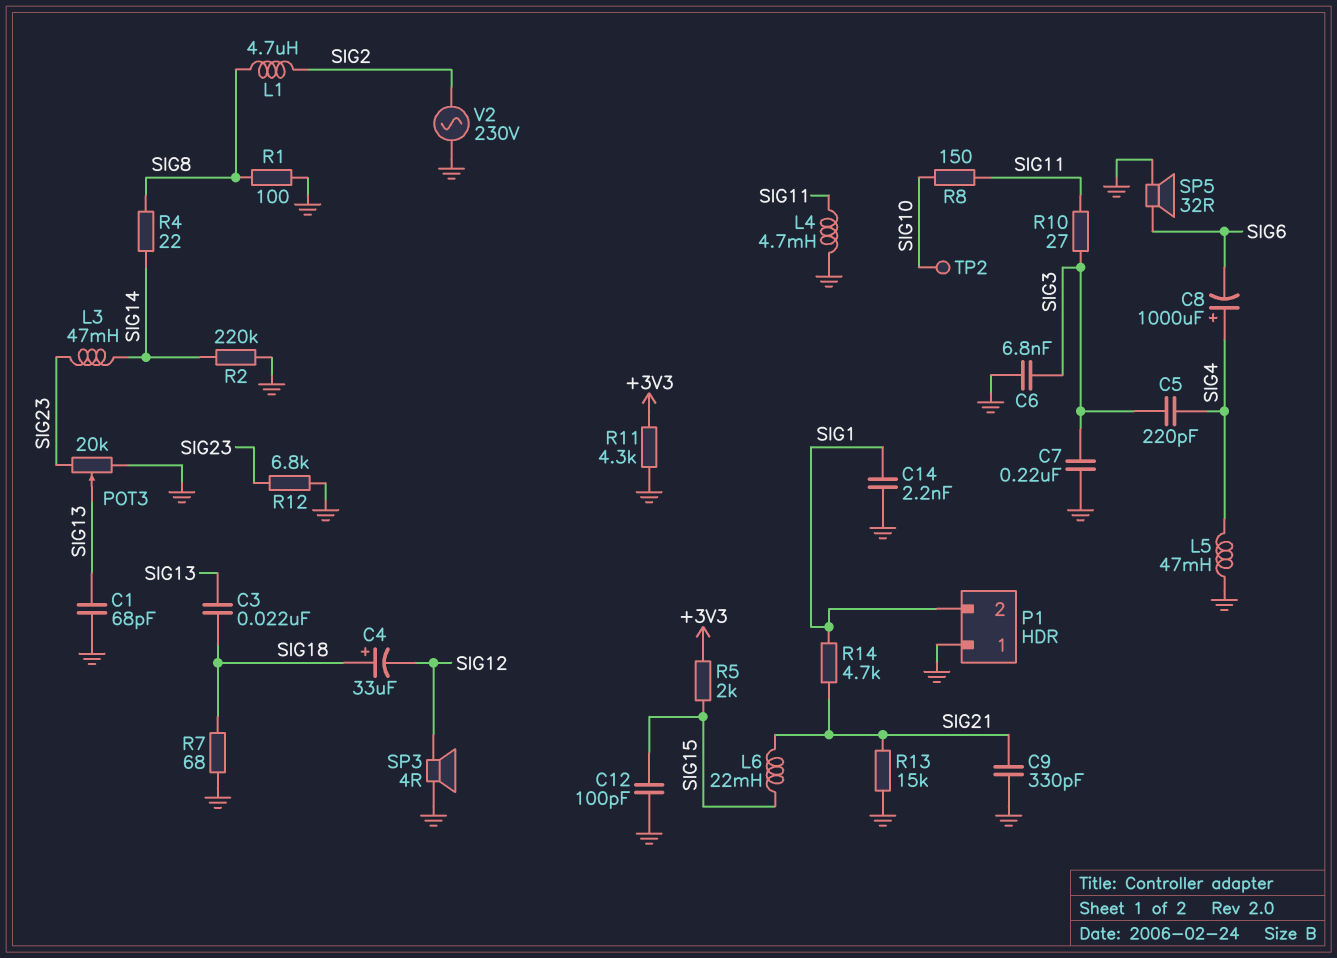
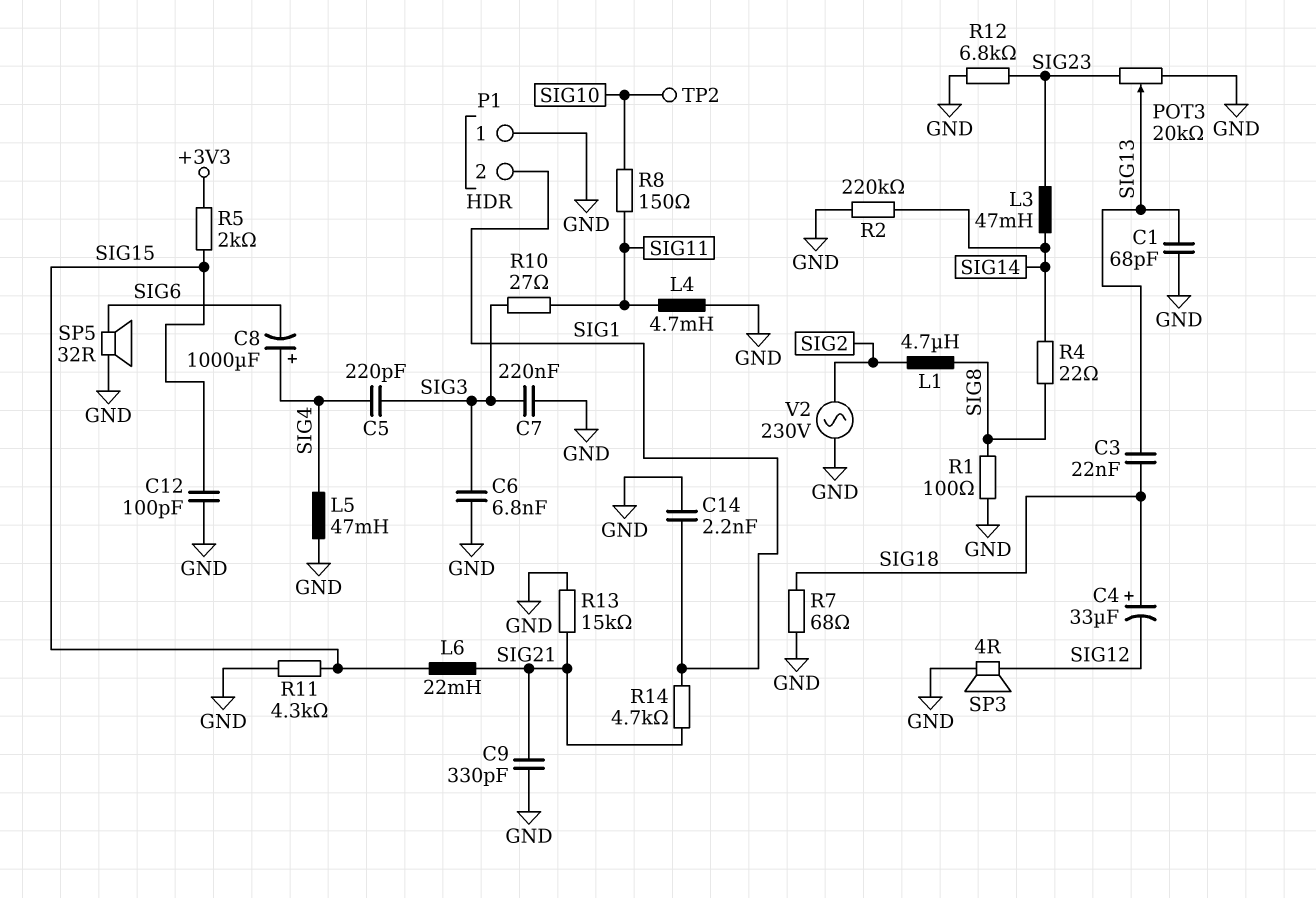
R11: 4.3k (+3V3, GND) -> 4.3k (GND, SIG15)

